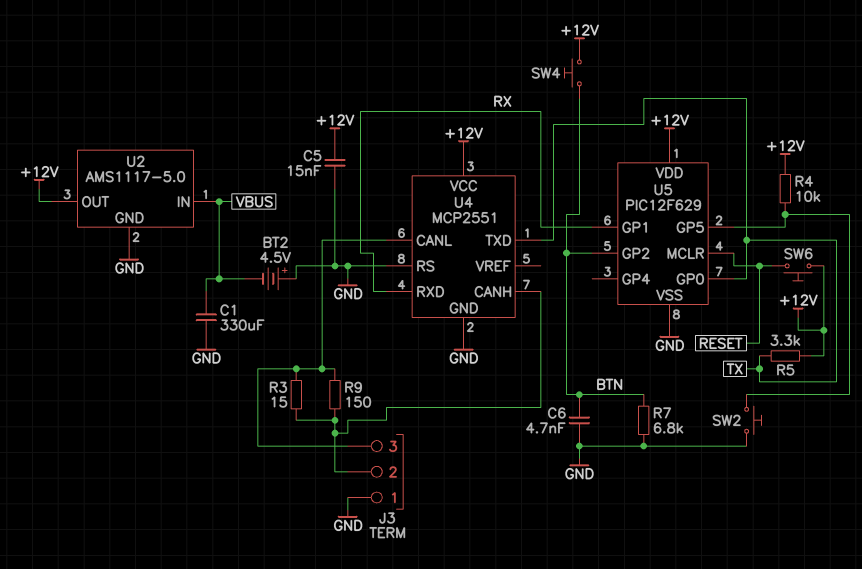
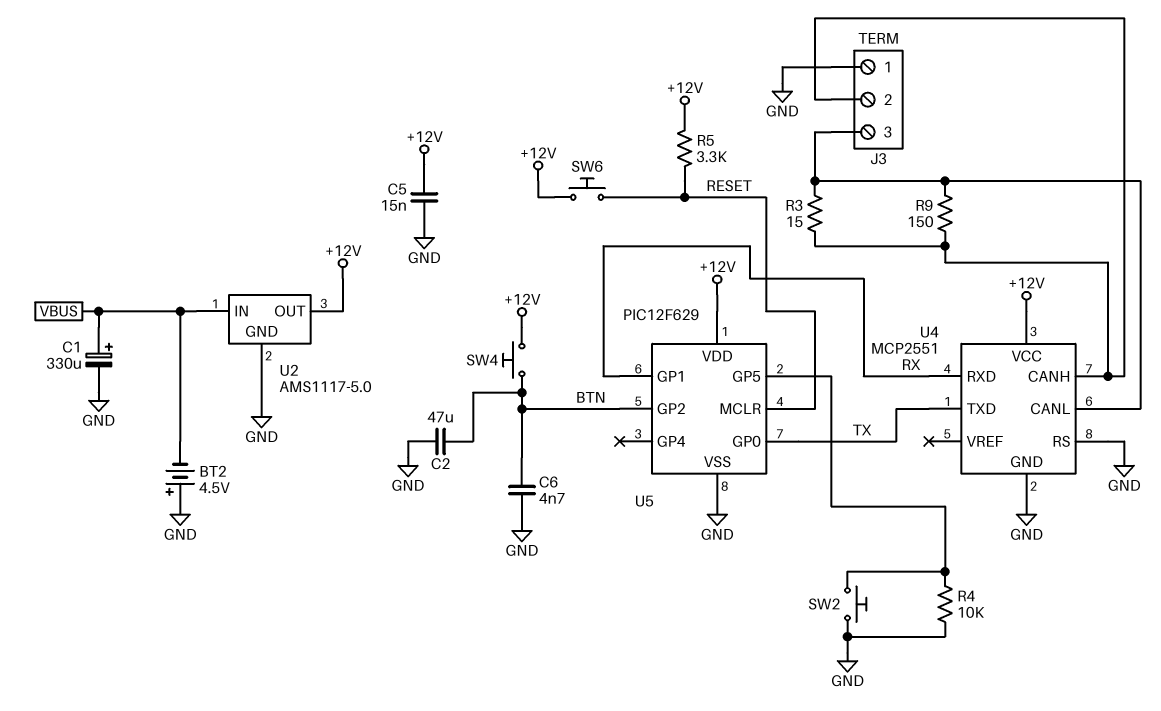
C1: 330uF (GND, VBUS) -> 330uF (plus VBUS, minus GND)
C2: none -> 47uF (BTN, GND)
R4: 10k (+12V, U5/GP5) -> 10k (GND, U5/GP5)
R5: 3.3k (+12V, TX) -> 3.3k (+12V, RESET)
R7: 6.8k (BTN, GND) -> none

